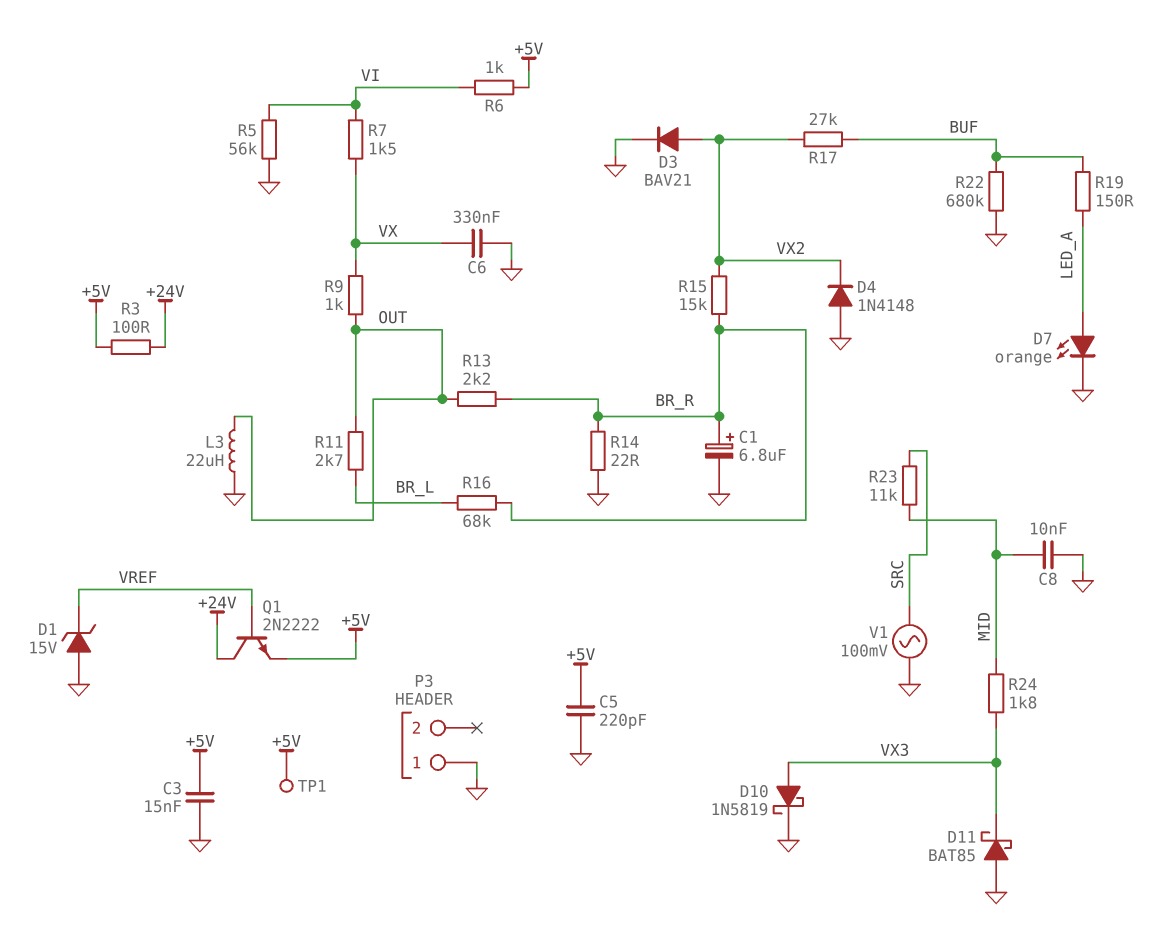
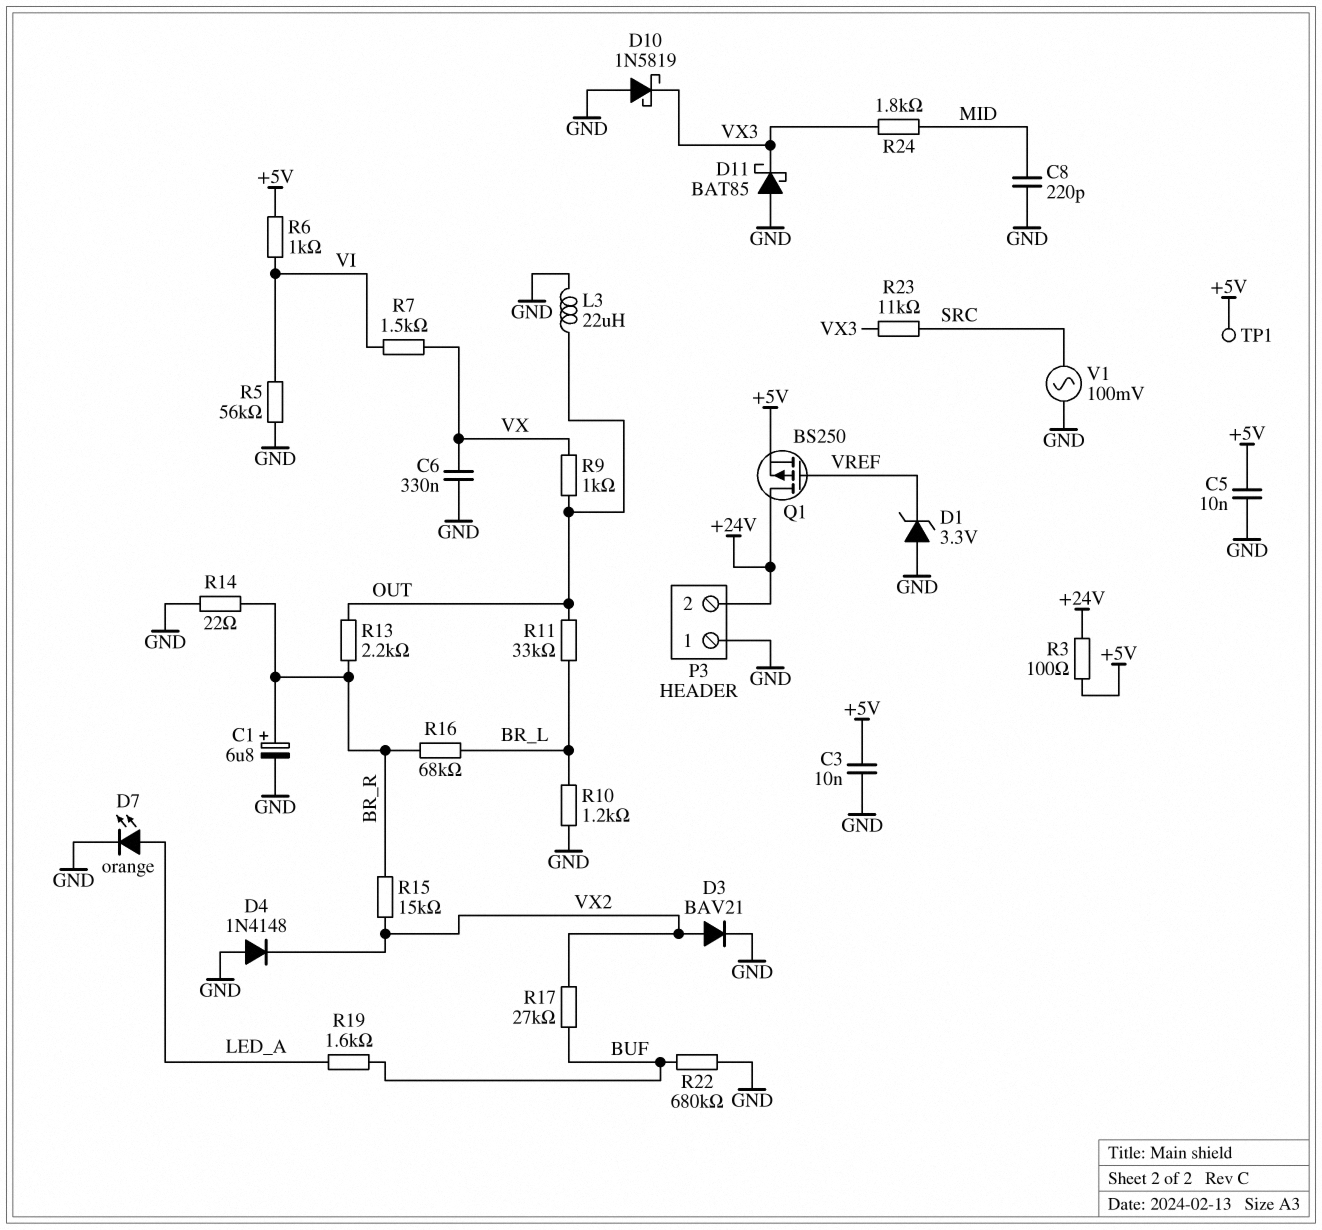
C3: 15nF (+5V, GND) -> 10nF (+5V, GND)
C5: 220pF (+5V, GND) -> 10nF (+5V, GND)
C8: 10nF (GND, MID) -> 220pF (GND, MID)
D1: zener 15V (A GND, K VREF) -> zener 3.3V (A GND, K VREF)
D10: schottky 1N5819 (A VX3, K GND) -> schottky 1N5819 (A GND, K VX3)
P3 pin 2: none -> +24V
Q1: NPN 2N2222 (B VREF, C +24V, E +5V) -> PMOS BS250 (G VREF, D +24V, S +5V)
R10: none -> 1.2k (BR_L, GND)
R11: 2.7k (BR_L, OUT) -> 33k (BR_L, OUT)
R19: 150 (BUF, LED_A) -> 1.6k (BUF, LED_A)
R23: 11k (MID, SRC) -> 11k (SRC, VX3)

